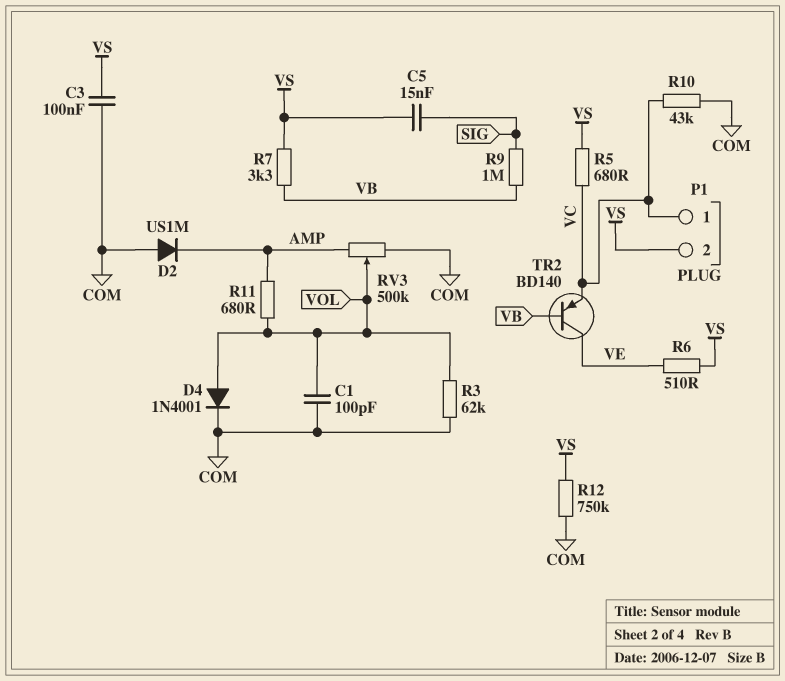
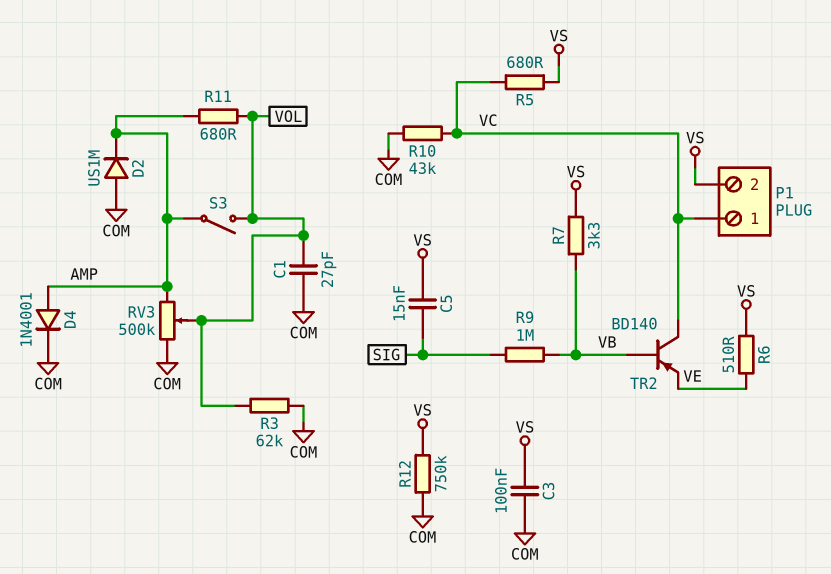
C1: 100pF (COM, VOL) -> 27pF (COM, VOL)
D4: diode 1N4001 (A VOL, K COM) -> diode 1N4001 (A AMP, K COM)
S3: none -> switch (AMP, VOL)
TR2: PNP BD140 (B VB, C VE, E VC) -> PNP BD140 (B VB, C VC, E VE)

